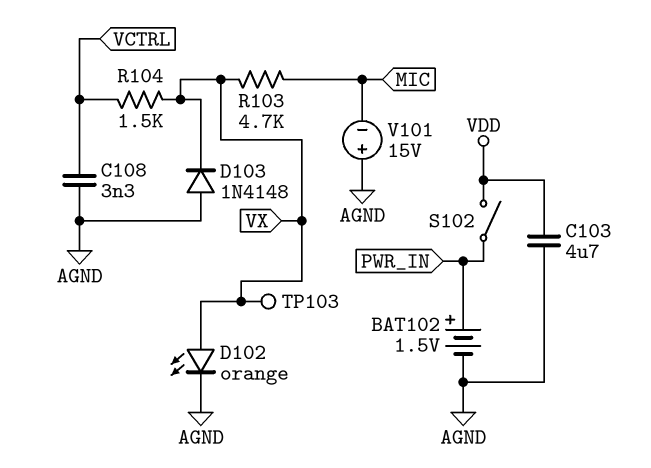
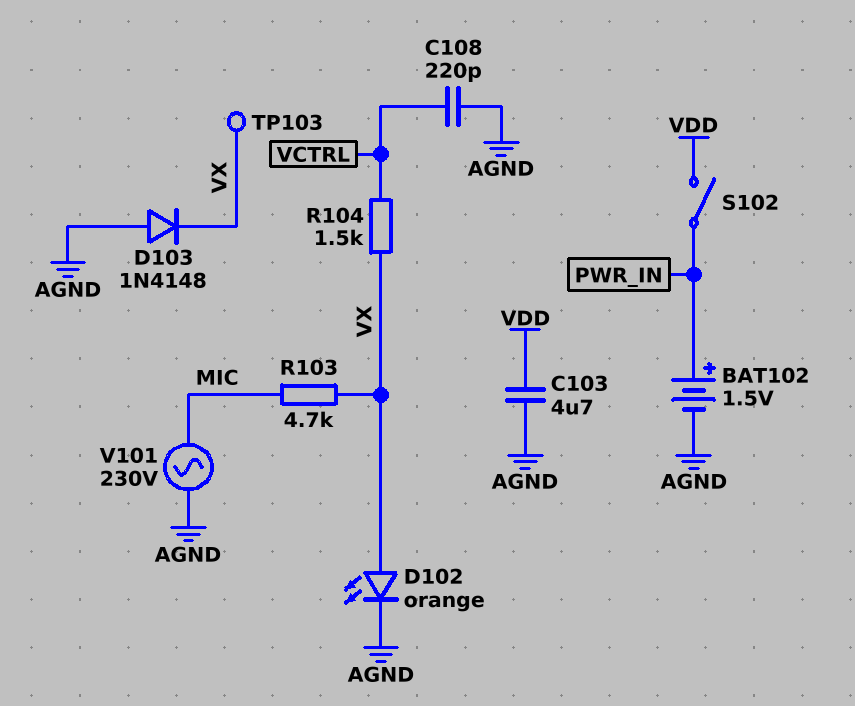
C108: 3.3nF (AGND, VCTRL) -> 220pF (AGND, VCTRL)
V101: 15V (plus AGND, minus MIC) -> AC 230V (AGND, MIC)

